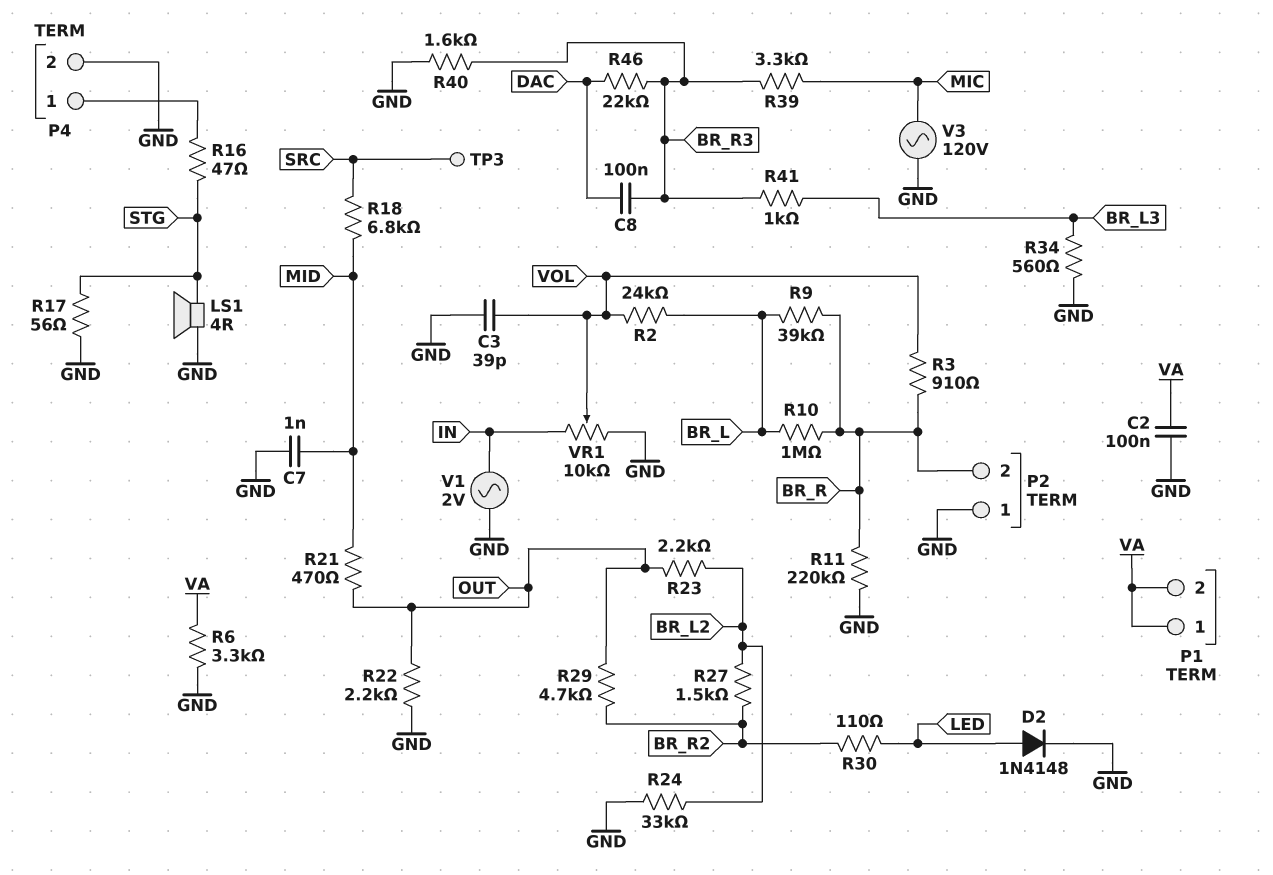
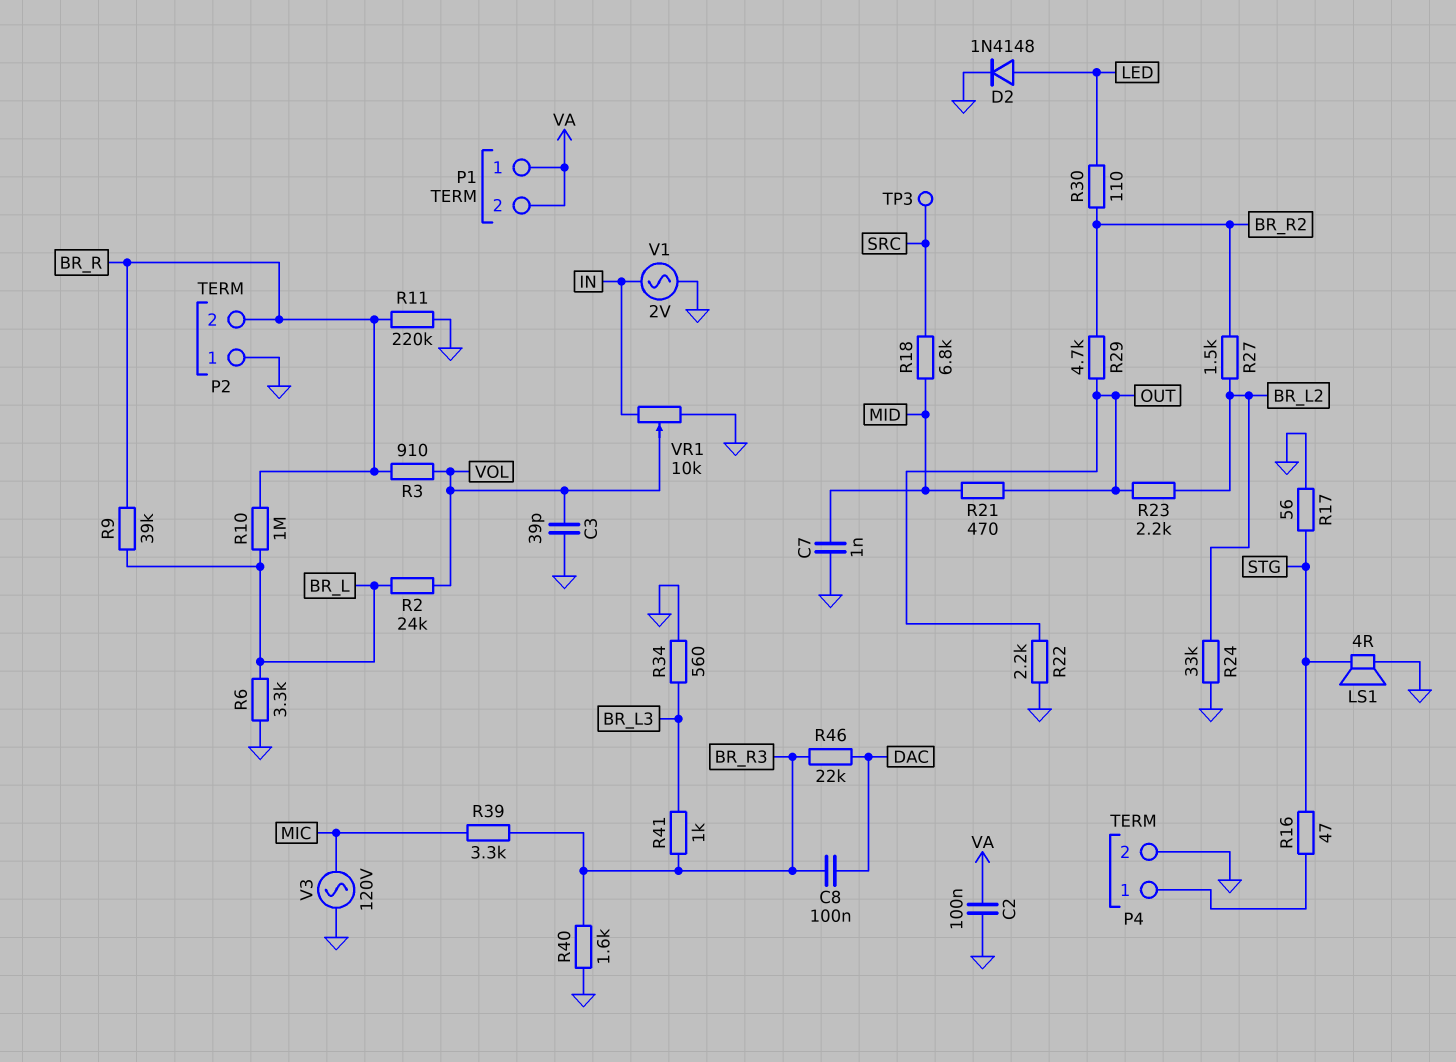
R6: 3.3k (GND, VA) -> 3.3k (BR_L, GND)

